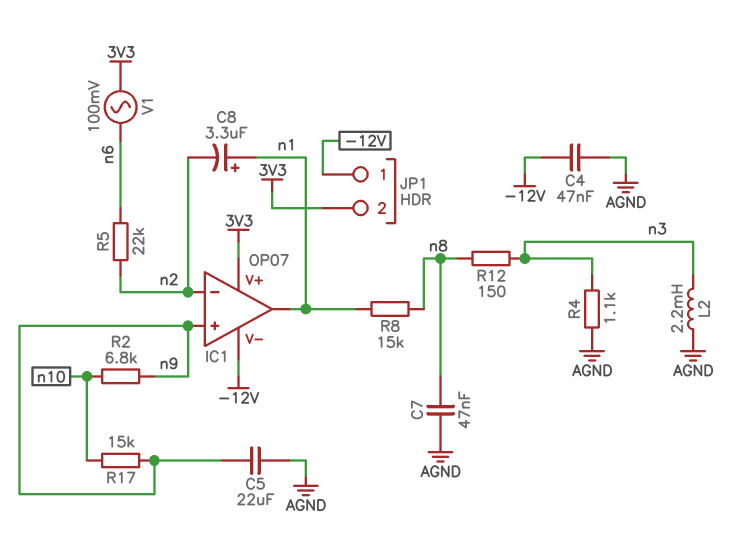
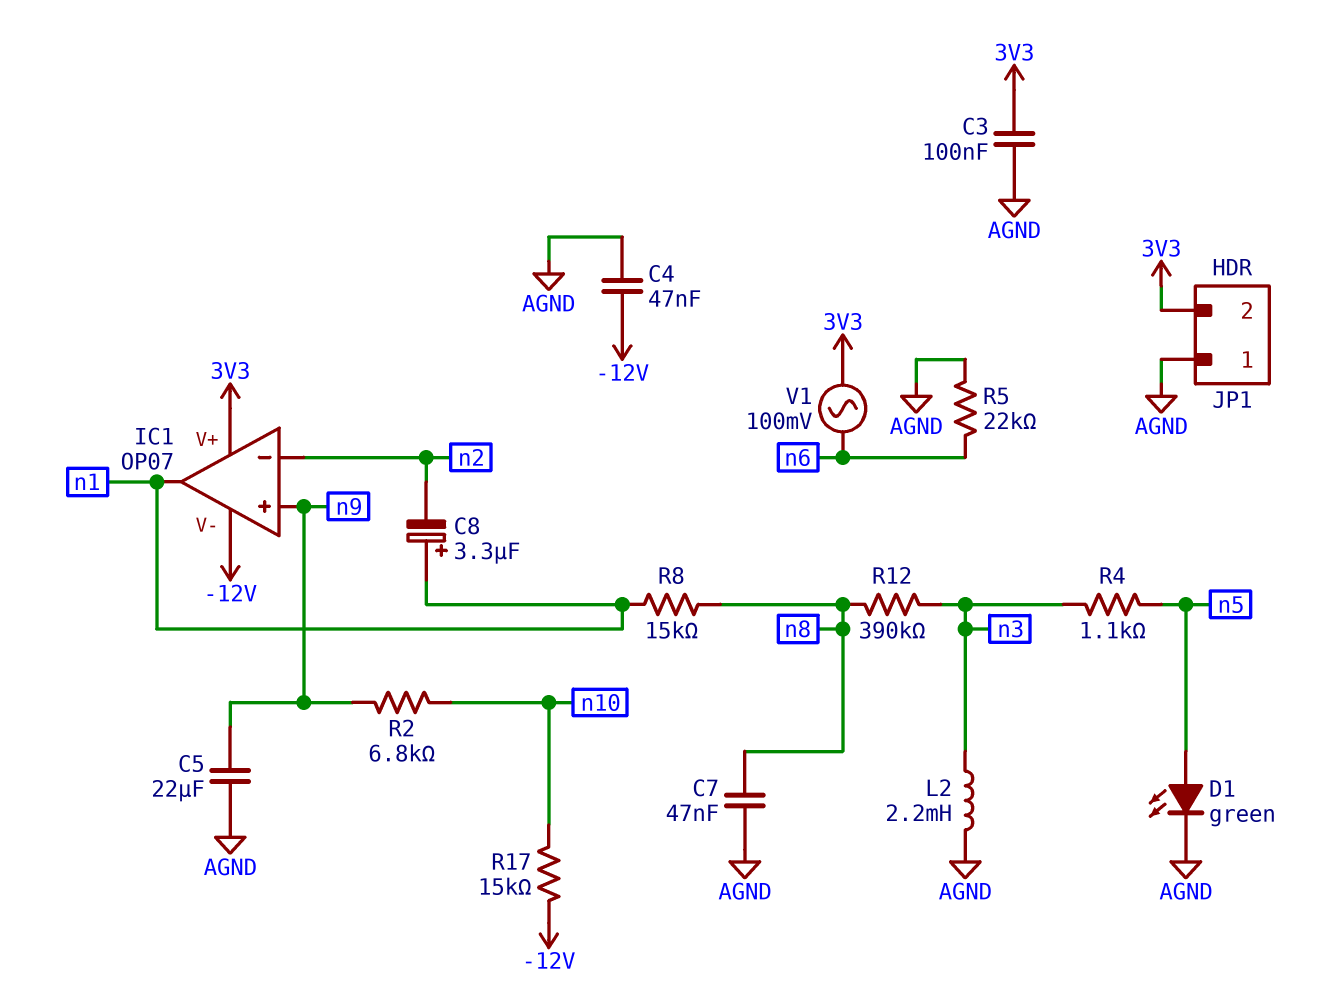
C3: none -> 100nF (3V3, AGND)
D1: none -> LED green (A n5, K AGND)
JP1 pin 1: -12V -> AGND
R4: 1.1k (AGND, n3) -> 1.1k (n3, n5)
R5: 22k (n2, n6) -> 22k (AGND, n6)
R12: 150 (n3, n8) -> 390k (n3, n8)
R17: 15k (n9, n10) -> 15k (-12V, n10)

